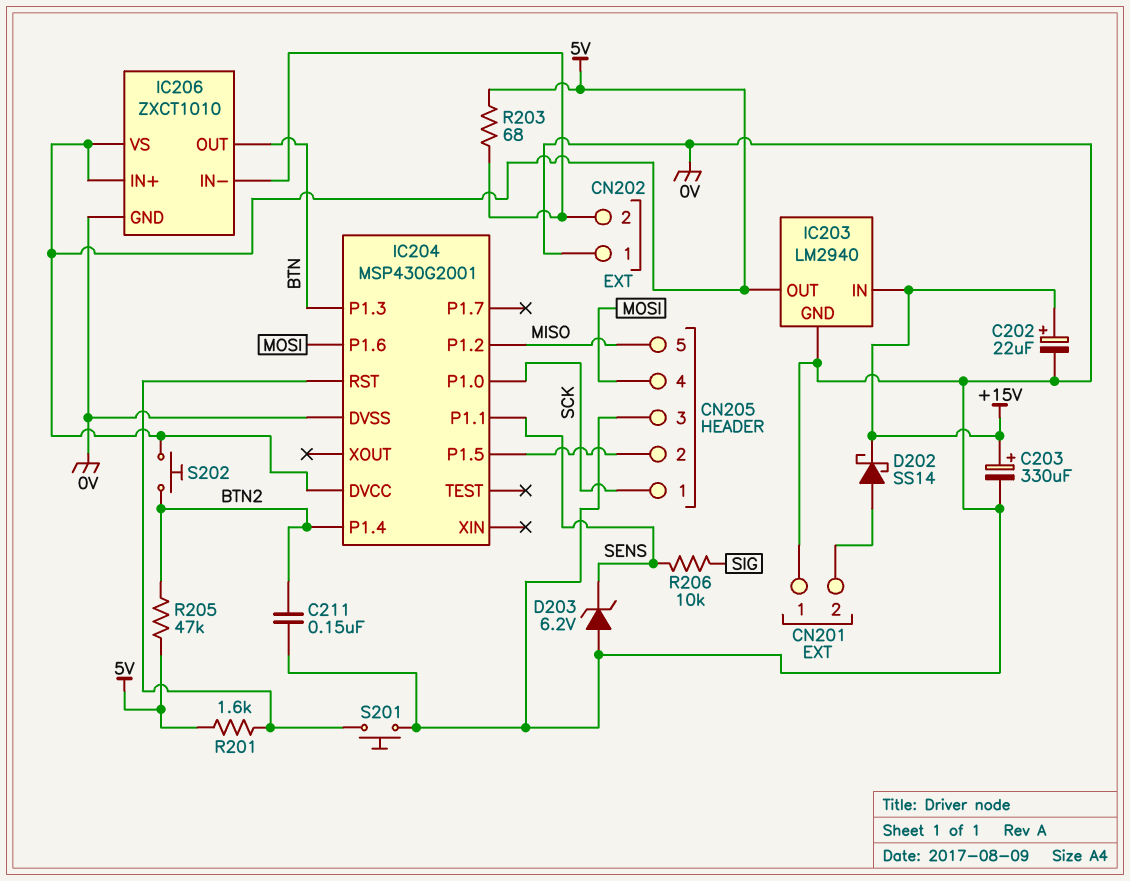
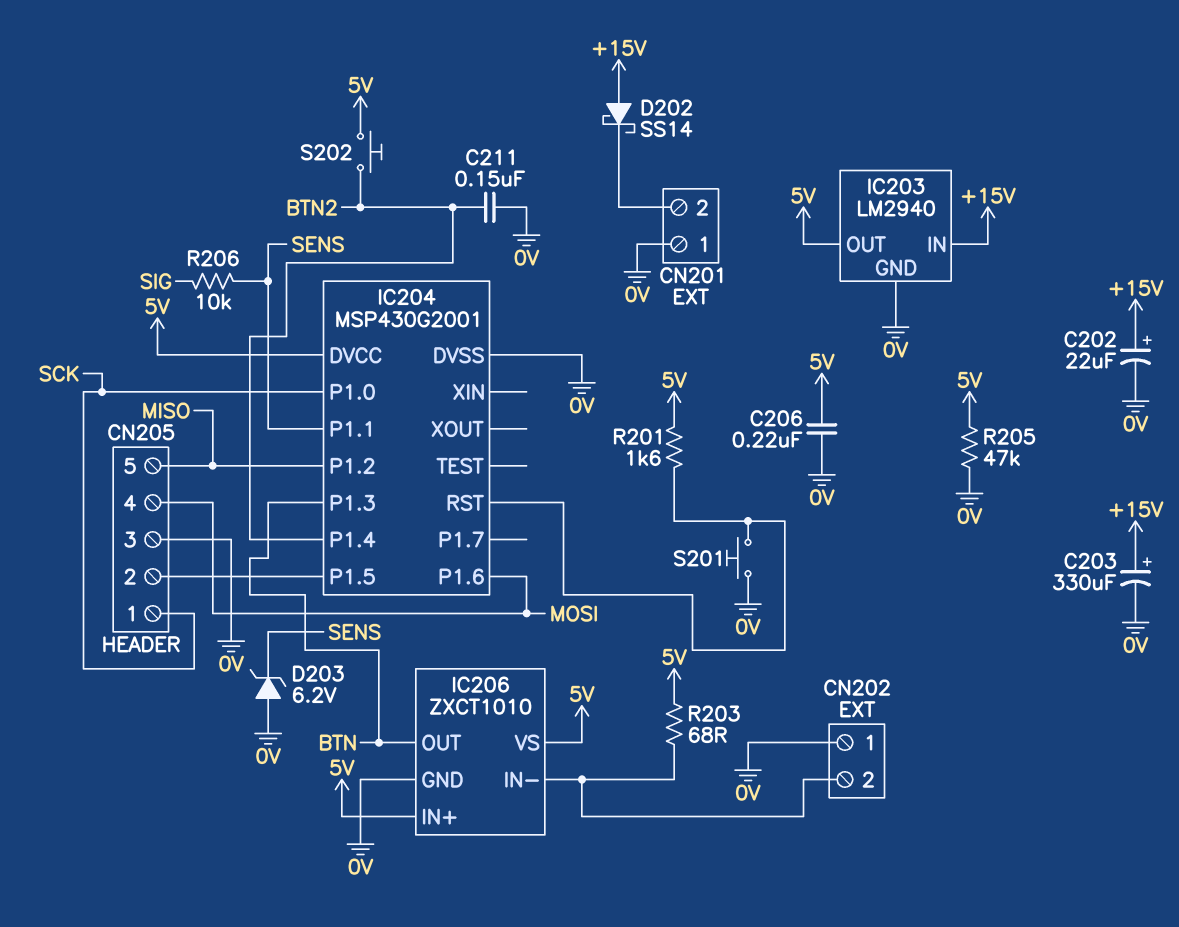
C206: none -> 220nF (0V, 5V)
D202: schottky SS14 (A CN201/2, K +15V) -> schottky SS14 (A +15V, K CN201/2)
R205: 47k (5V, BTN2) -> 47k (0V, 5V)

